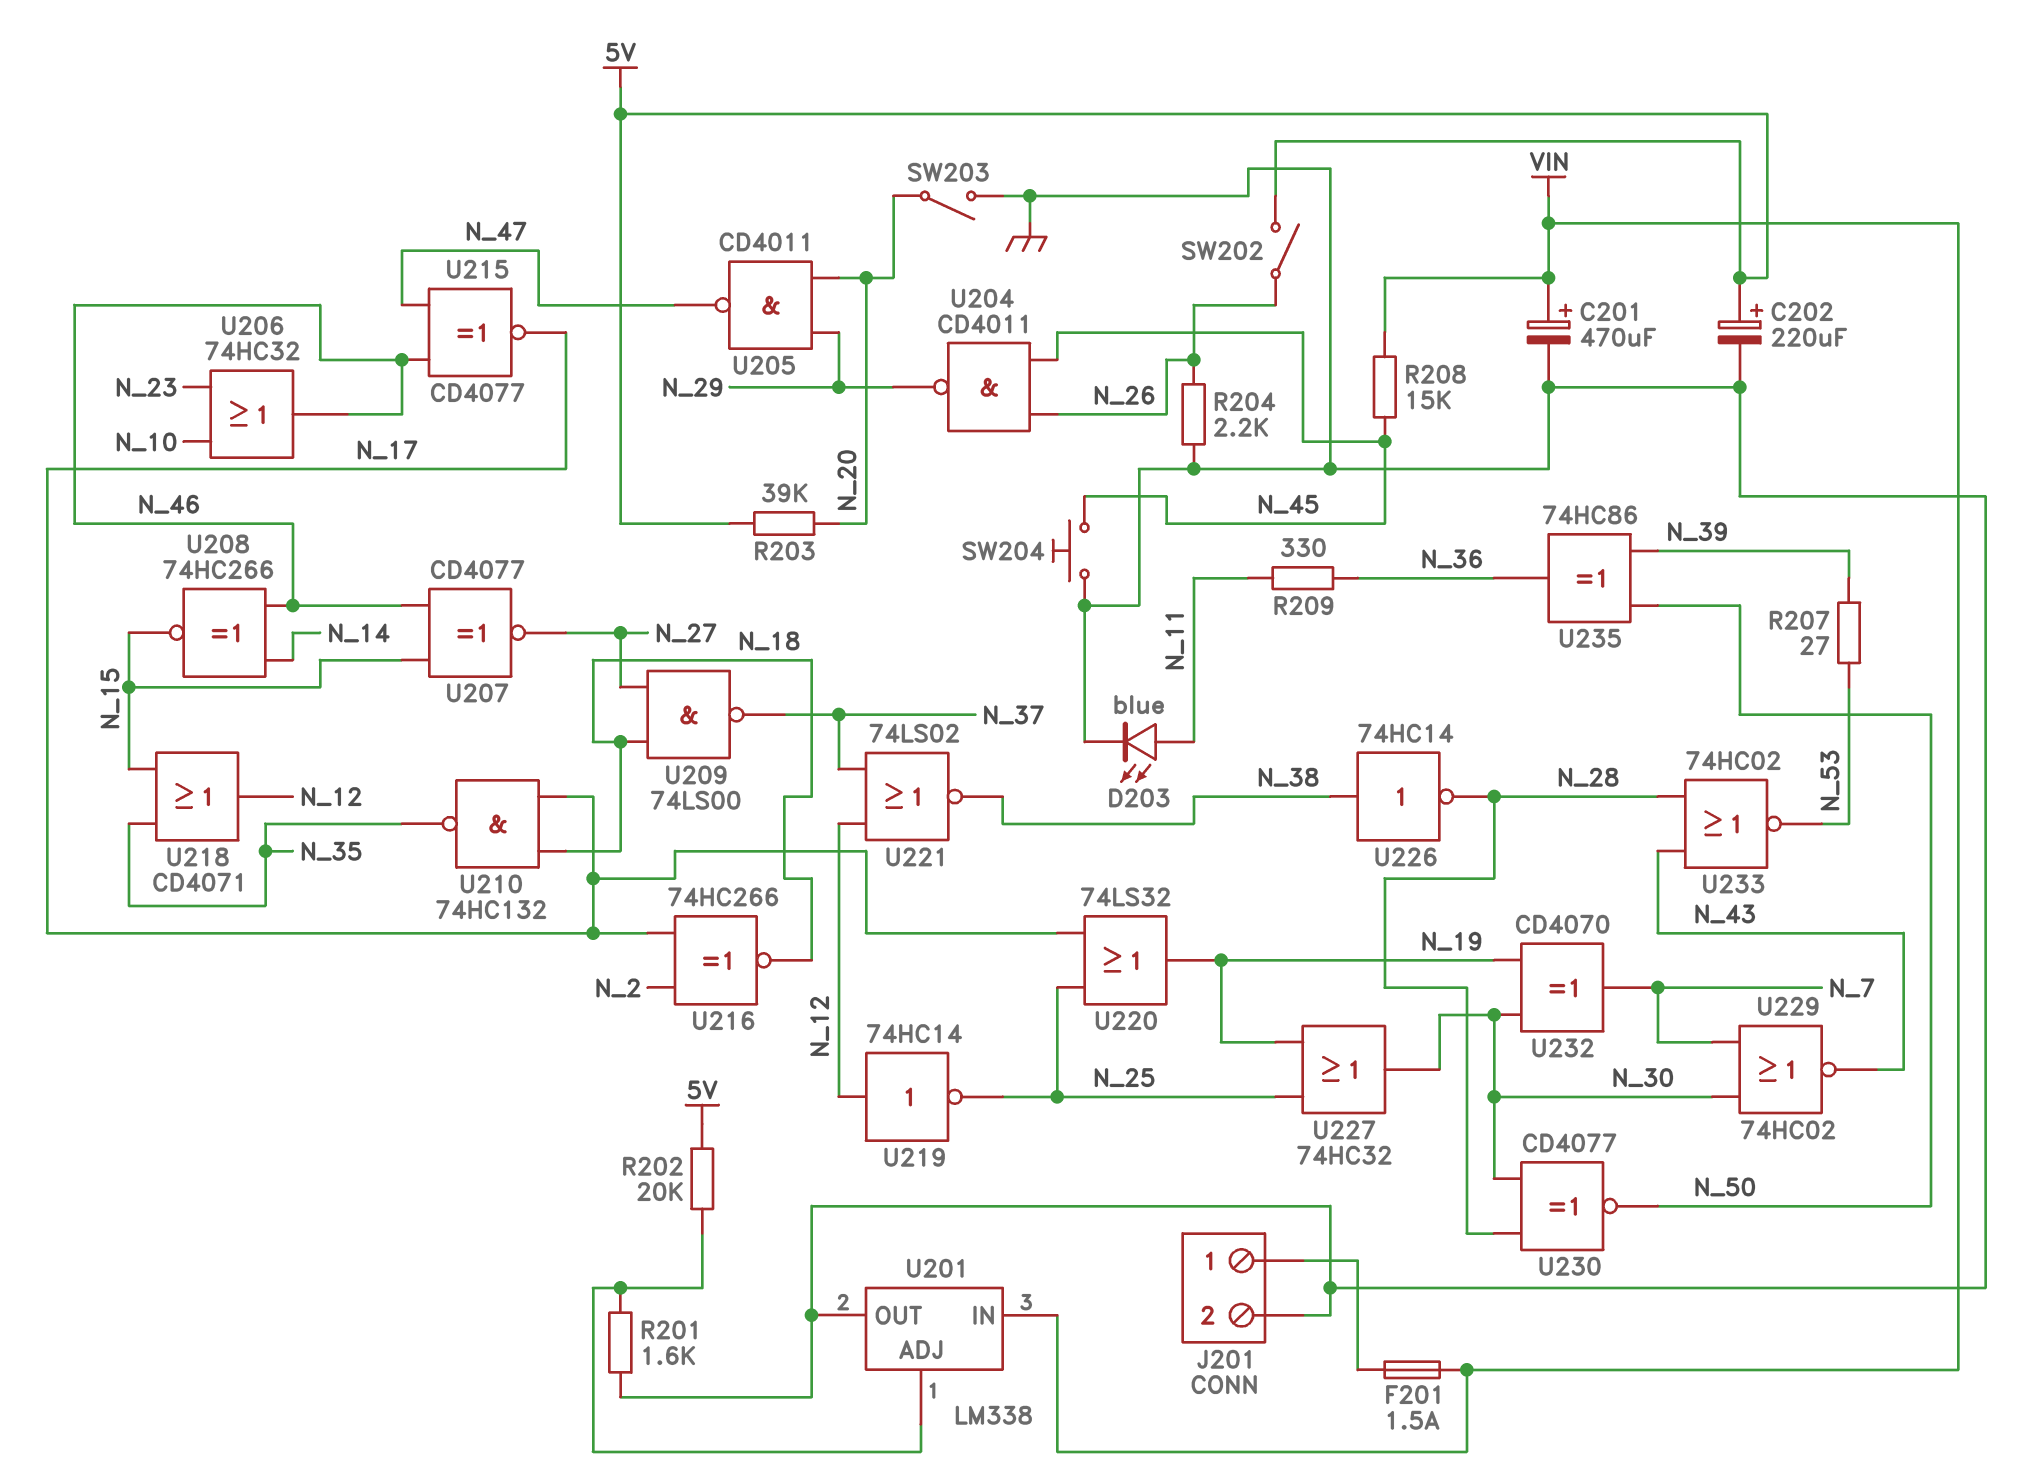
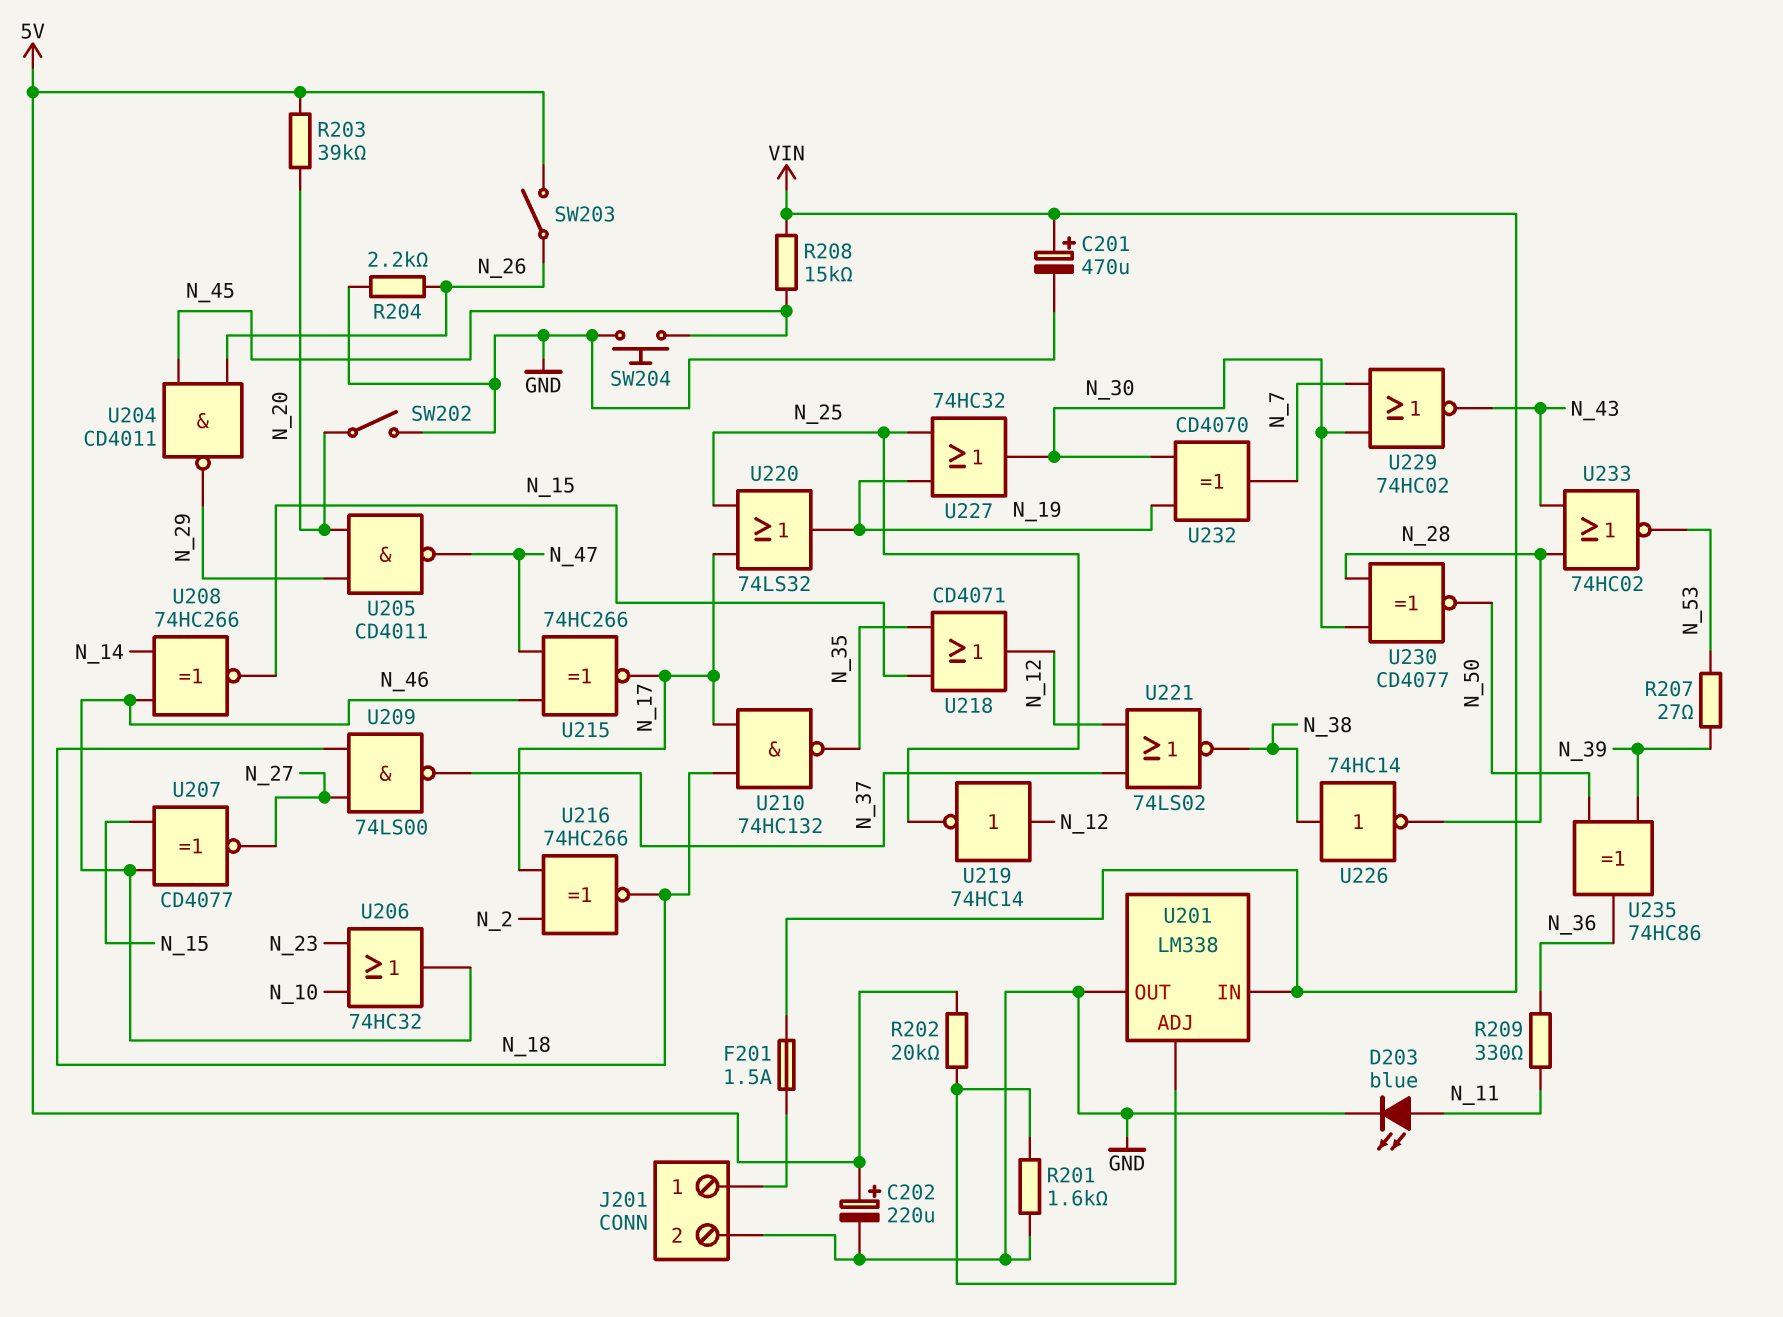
SW202: switch (5V, N_26) -> switch (GND, N_20)
SW203: switch (GND, N_20) -> switch (5V, N_26)
U215: XNOR CD4077 (in N_46, in N_47, out N_17) -> XNOR 74HC266 (in N_46, in N_47, out N_17)

